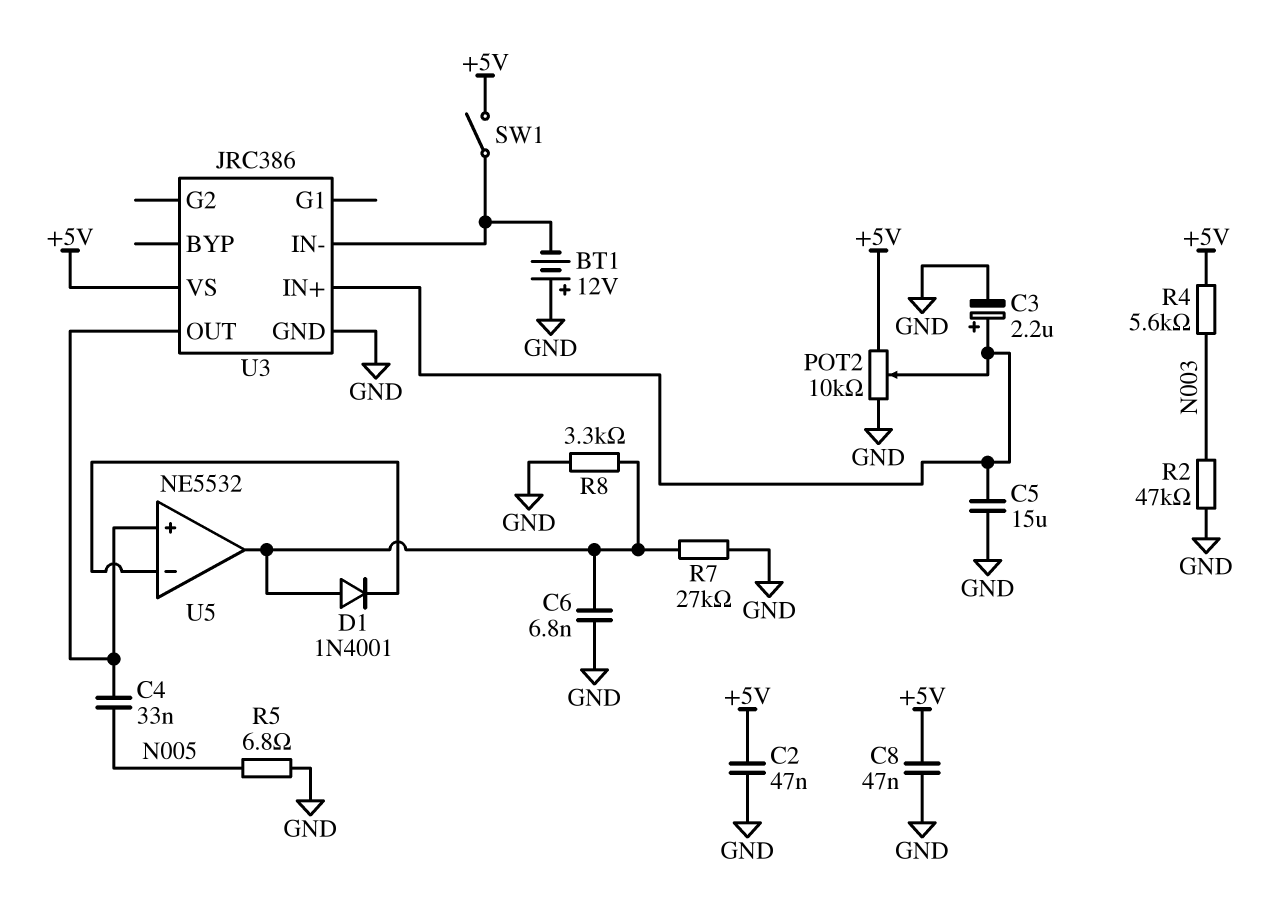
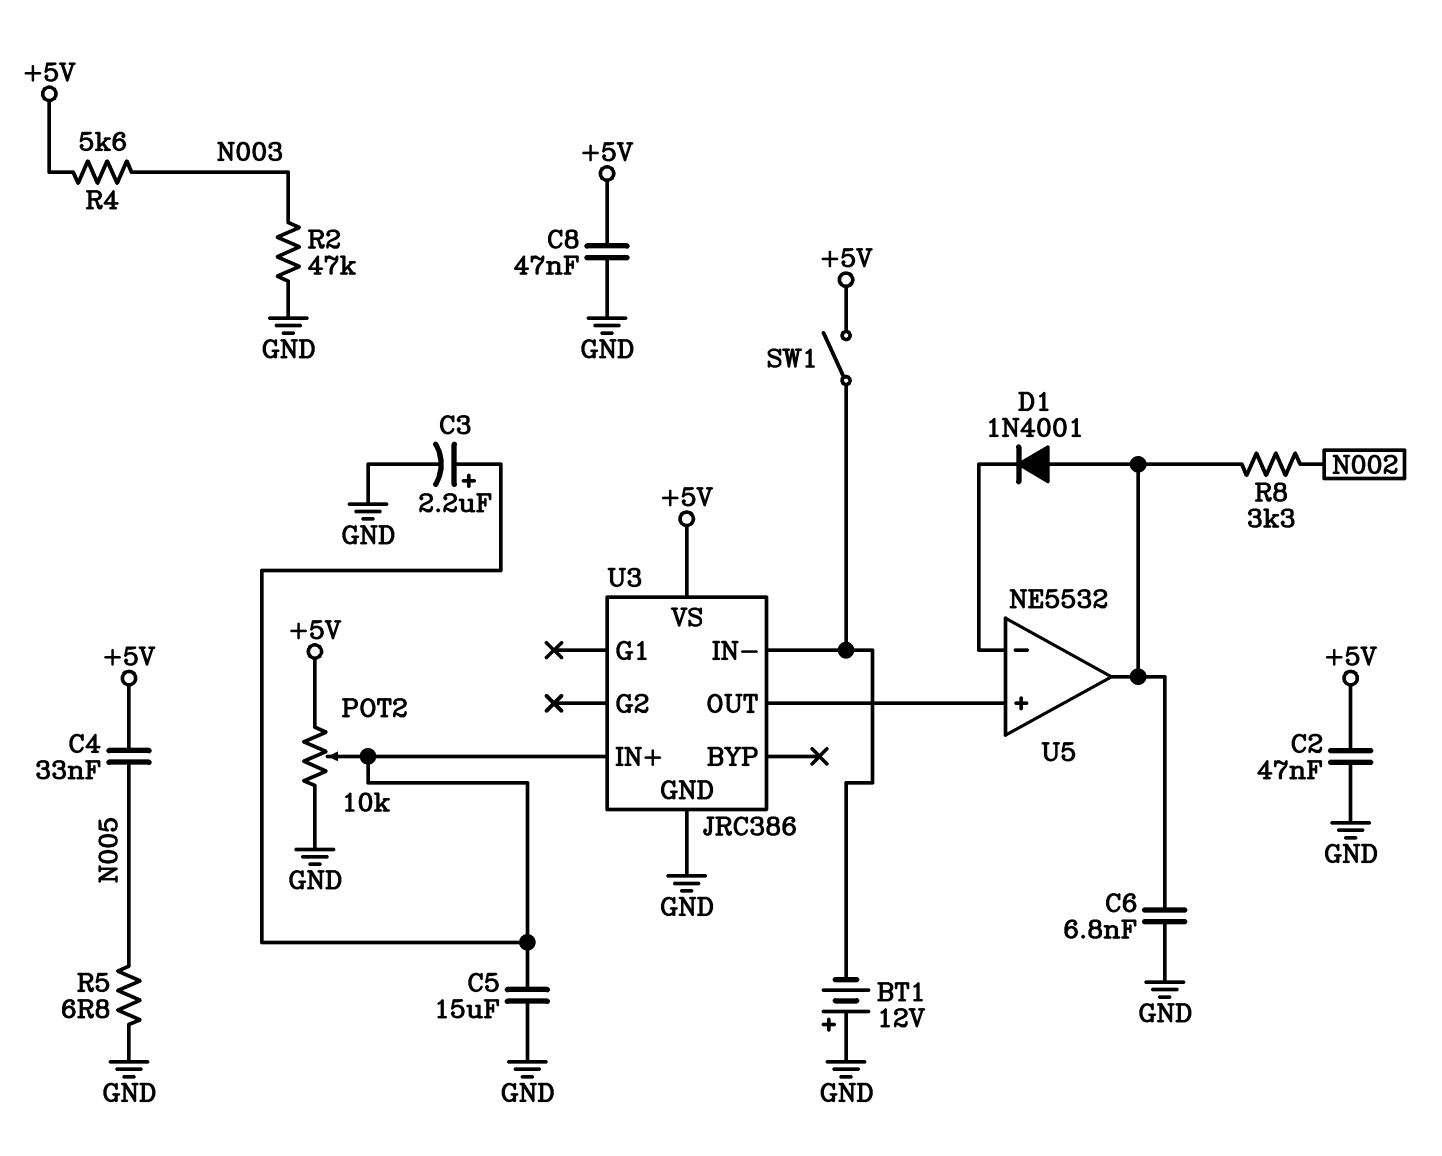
C4: 33nF (N005, U3/OUT) -> 33nF (+5V, N005)
R7: 27k (GND, U5/out) -> none
R8: 3.3k (GND, U5/out) -> 3.3k (N002, U5/out)

